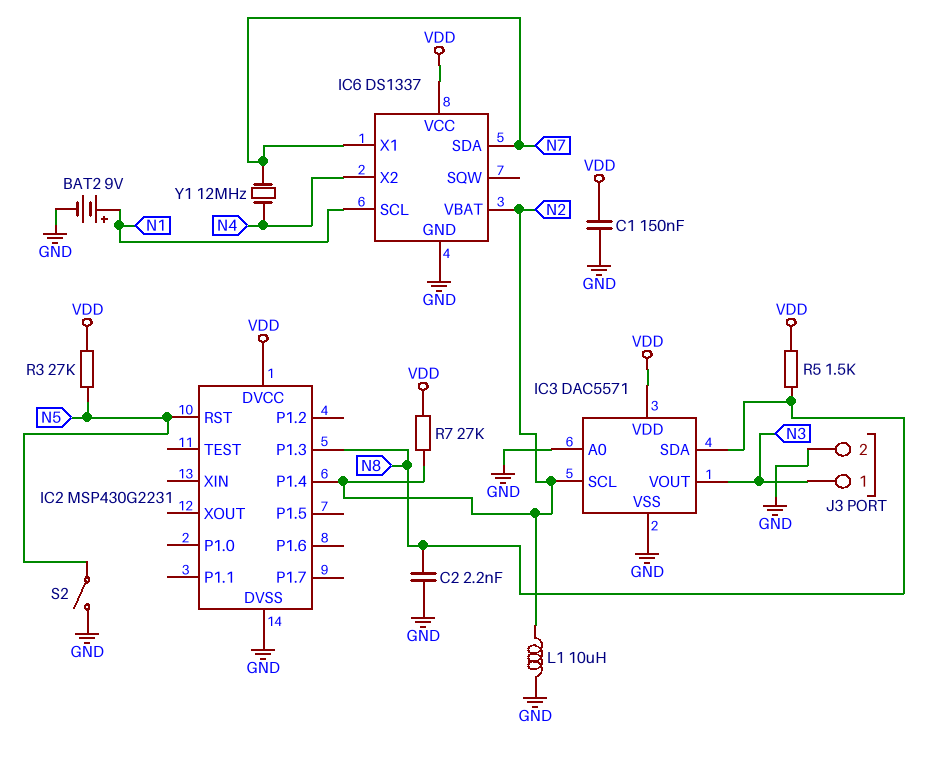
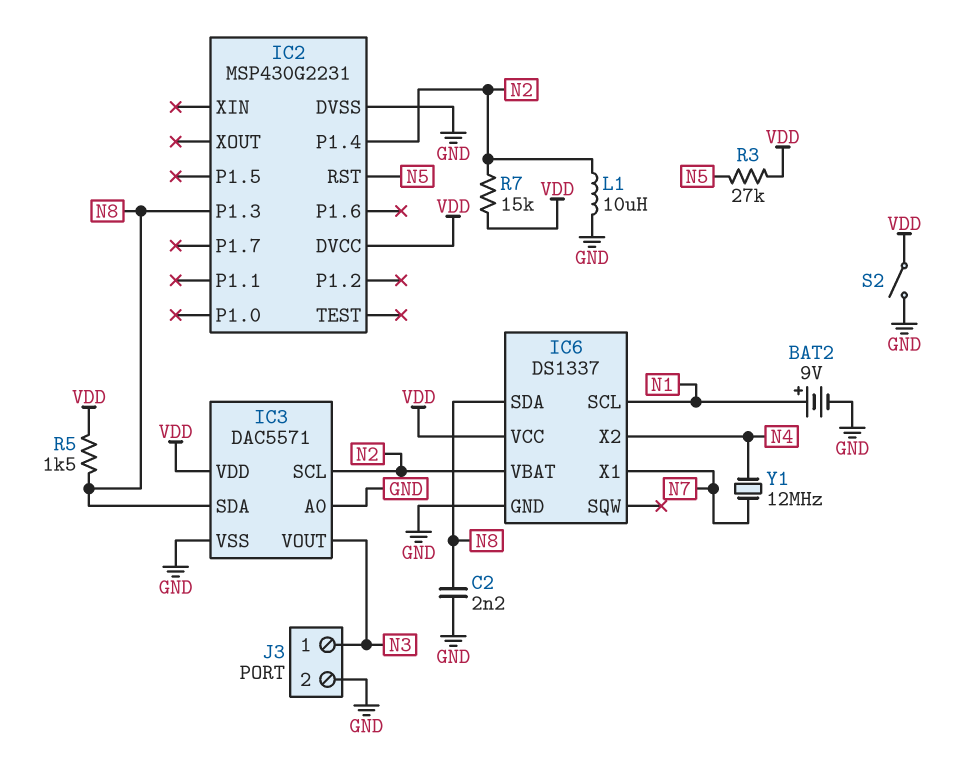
C1: 150nF (GND, VDD) -> none
IC6 pin SDA: N7 -> N8
R7: 27k (N2, VDD) -> 15k (N2, VDD)
S2: switch (GND, N5) -> switch (GND, VDD)

